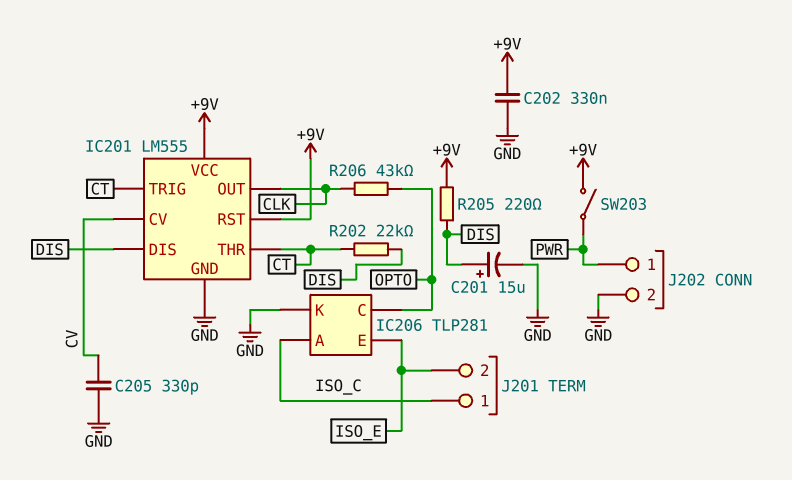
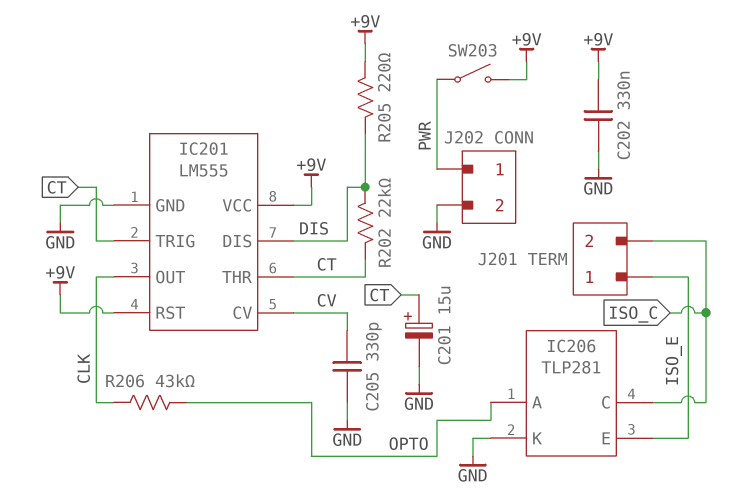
C201: 15uF (plus DIS, minus GND) -> 15uF (plus CT, minus GND)
IC206 pin A: ISO_C -> OPTO
IC206 pin C: OPTO -> ISO_C
J201 pin 1: ISO_C -> ISO_E
J201 pin 2: ISO_E -> ISO_C

